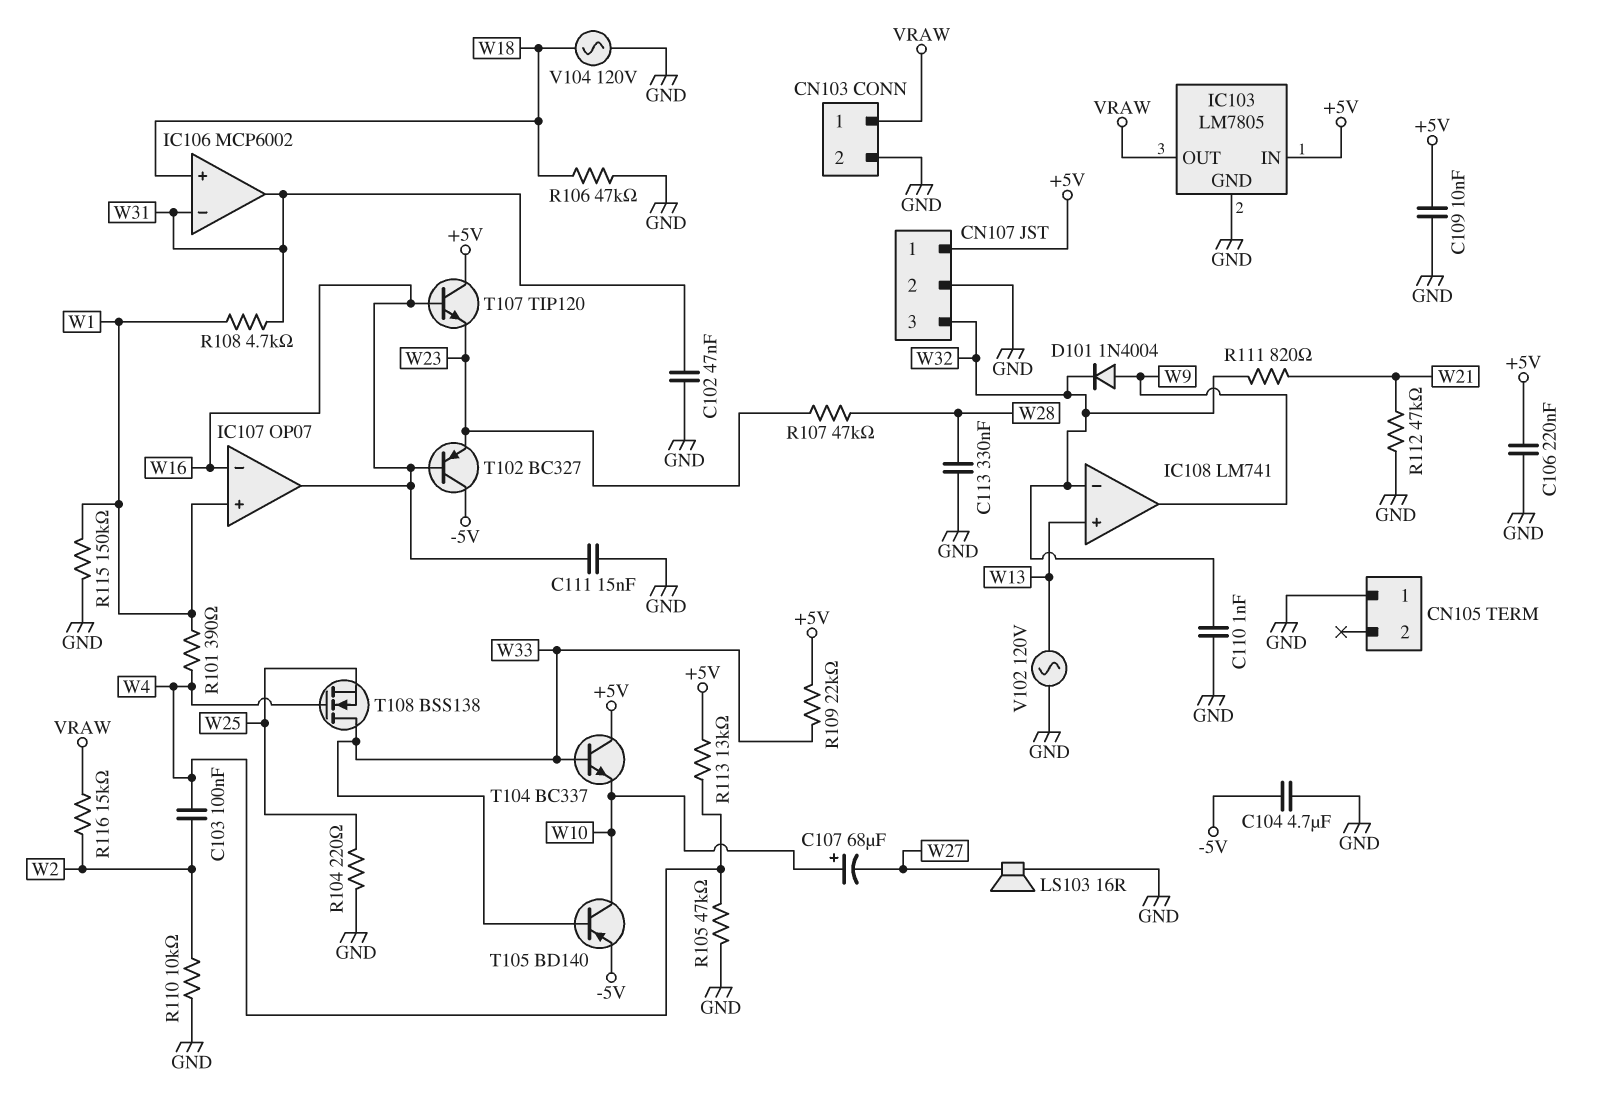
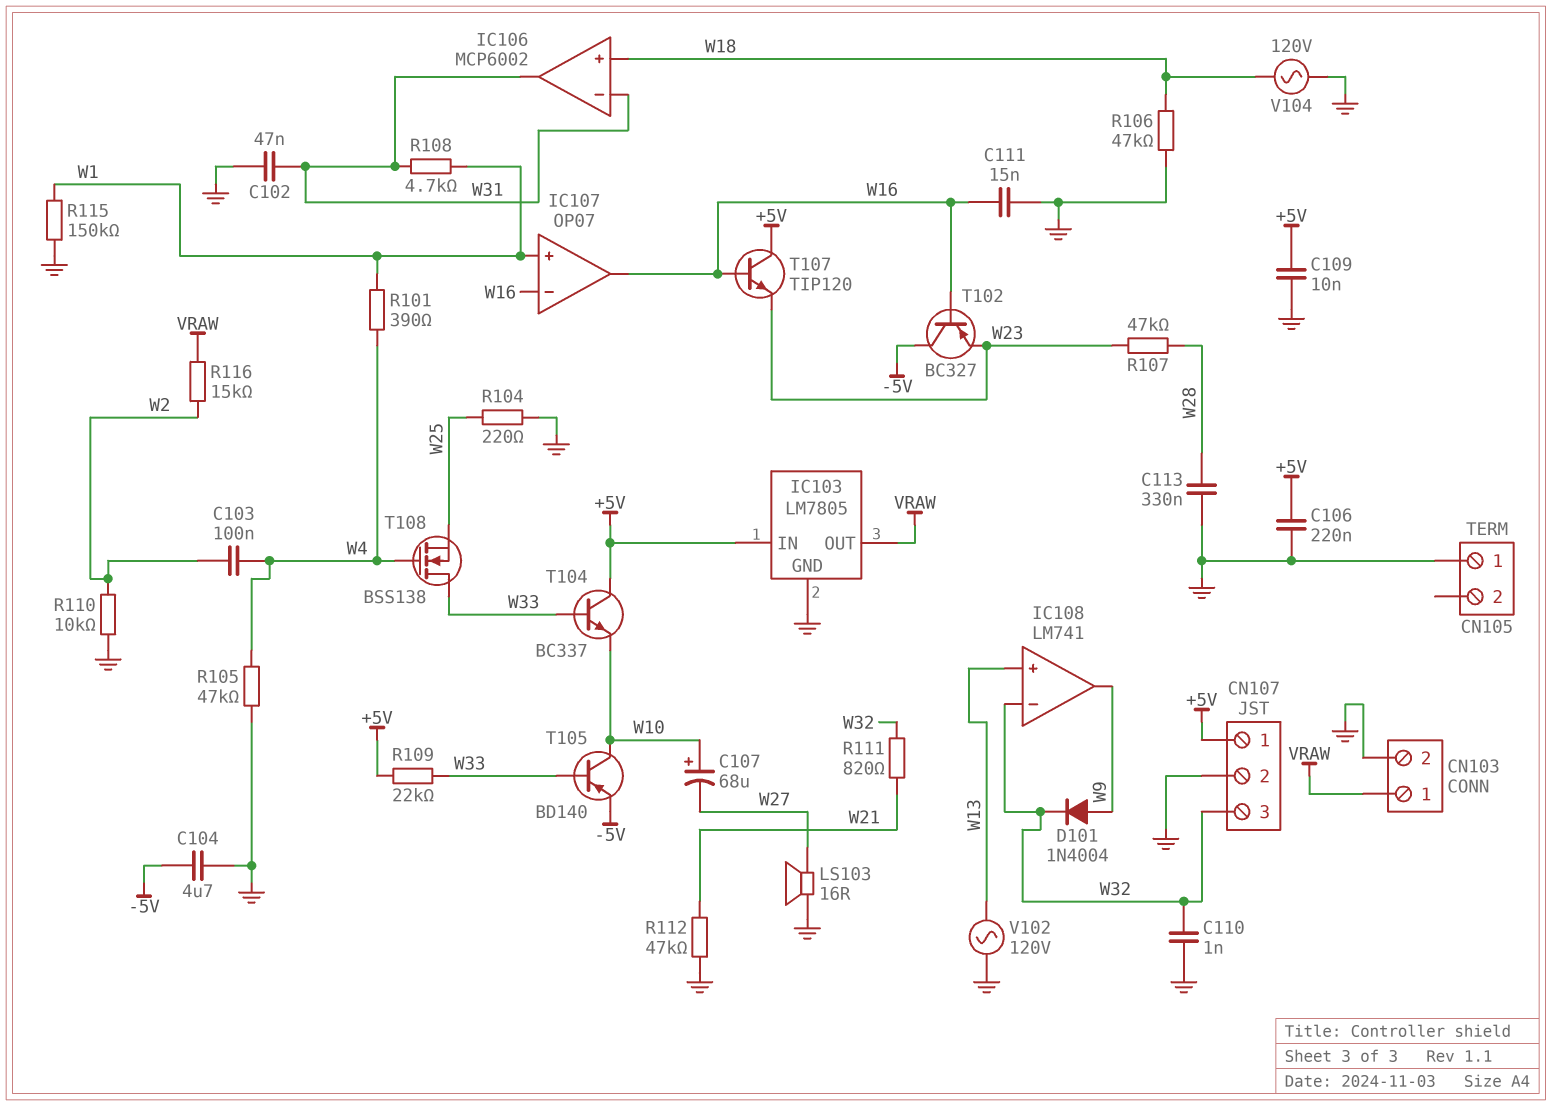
R113: 13k (+5V, W4) -> none

